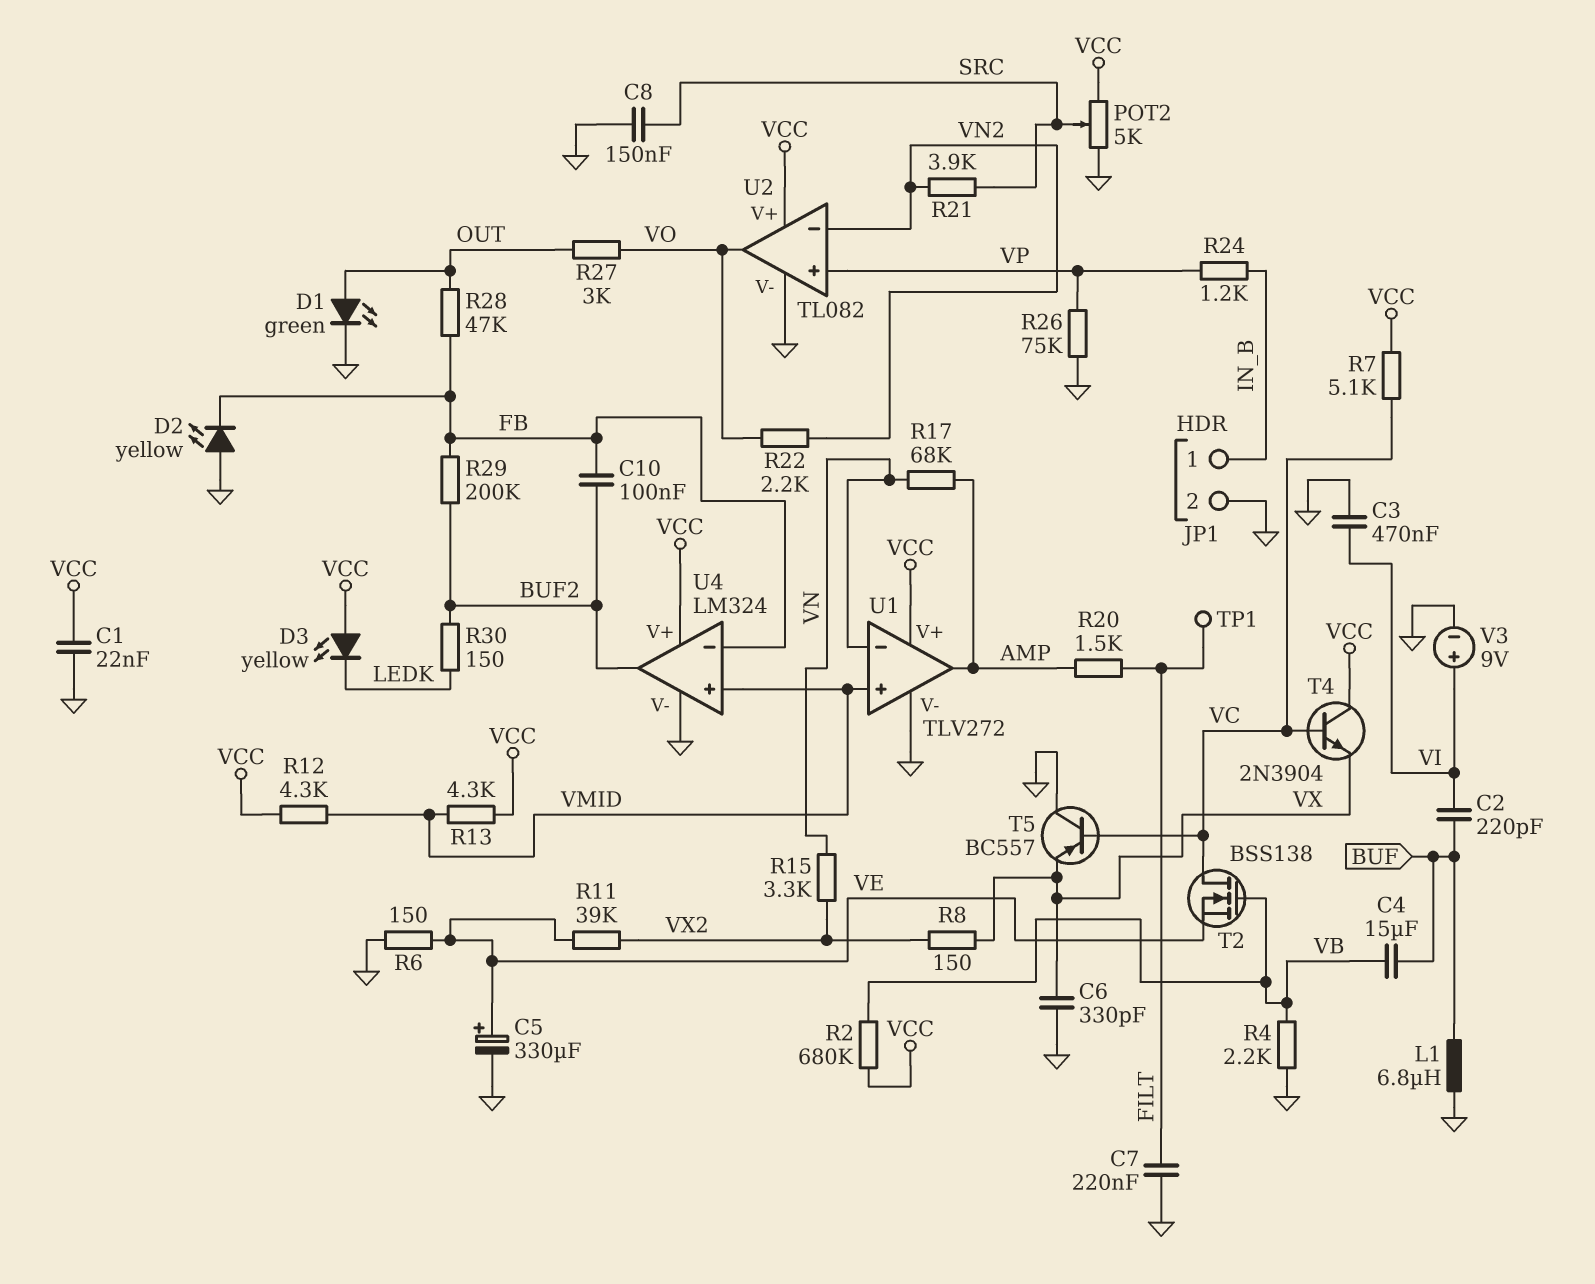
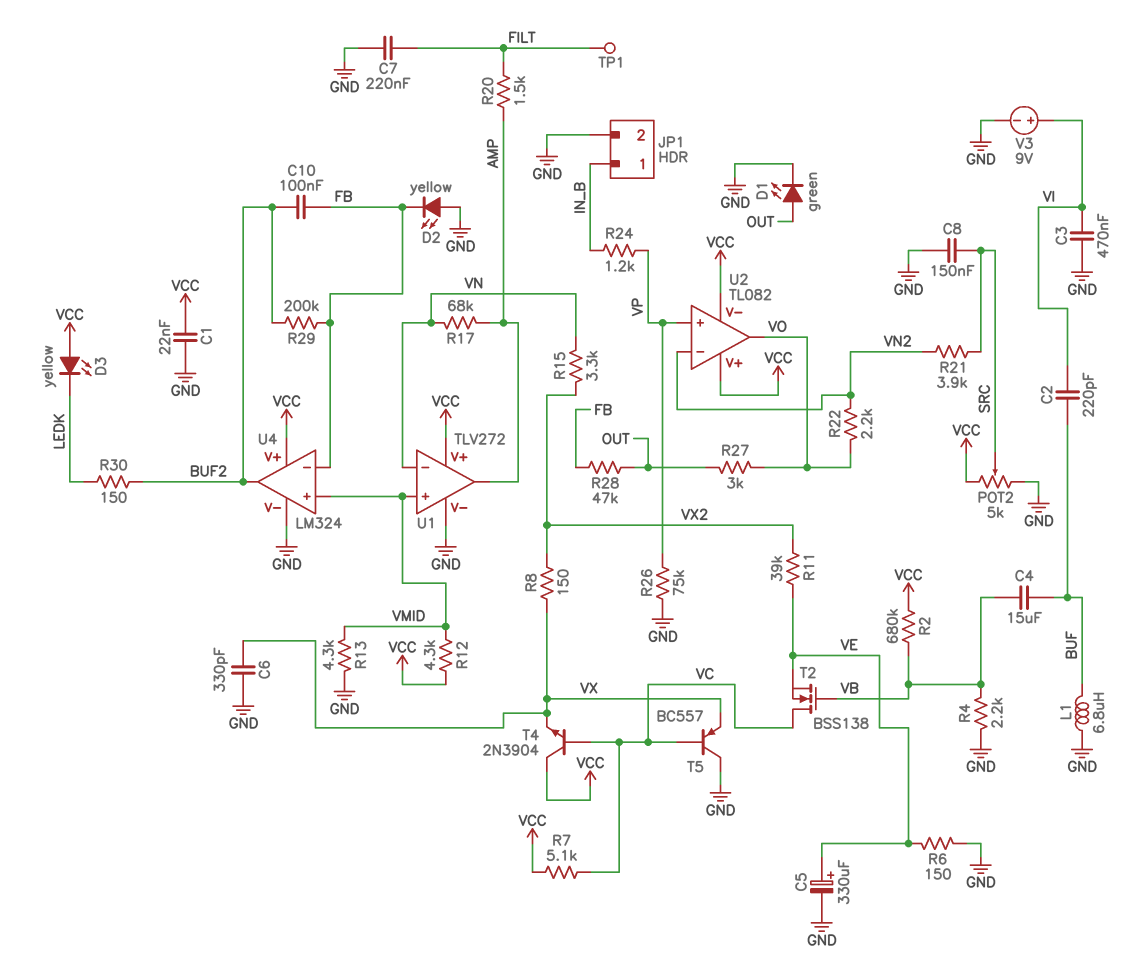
R13: 4.3k (VCC, VMID) -> 4.3k (GND, VMID)
U2 pin V-: GND -> VCC

